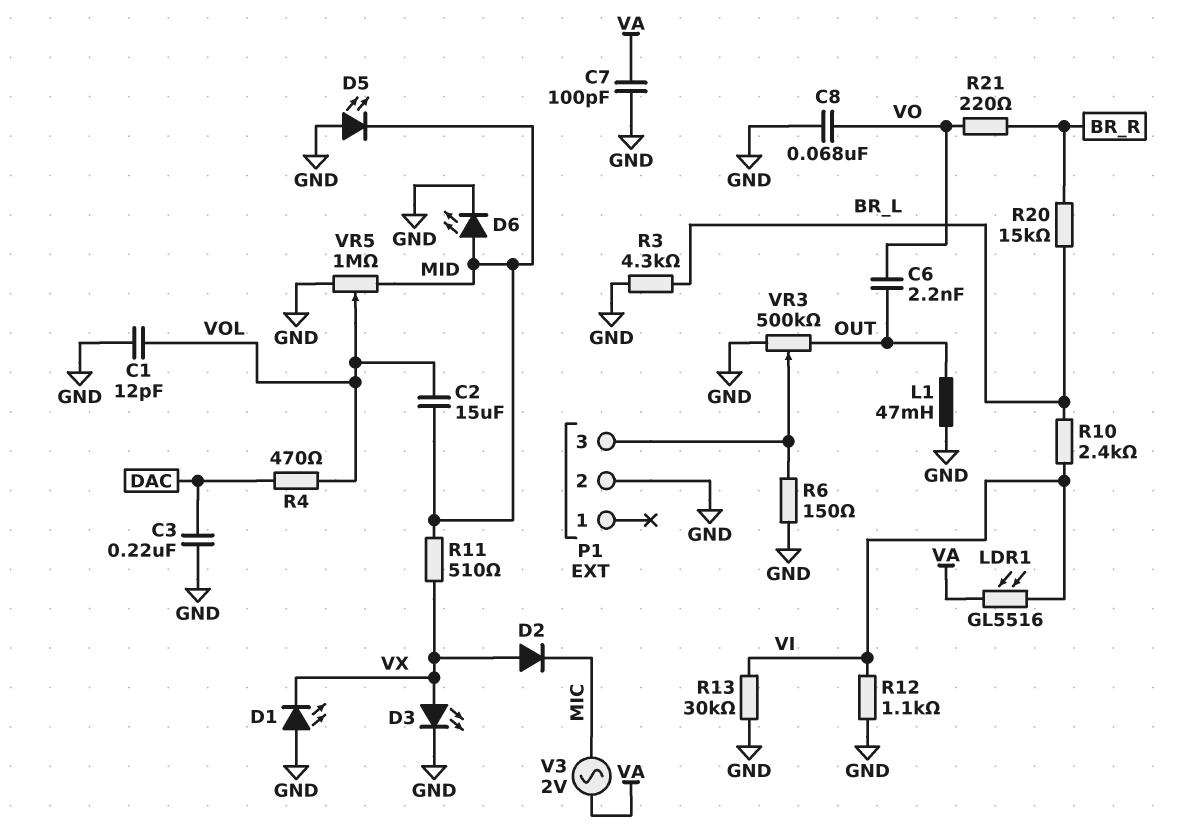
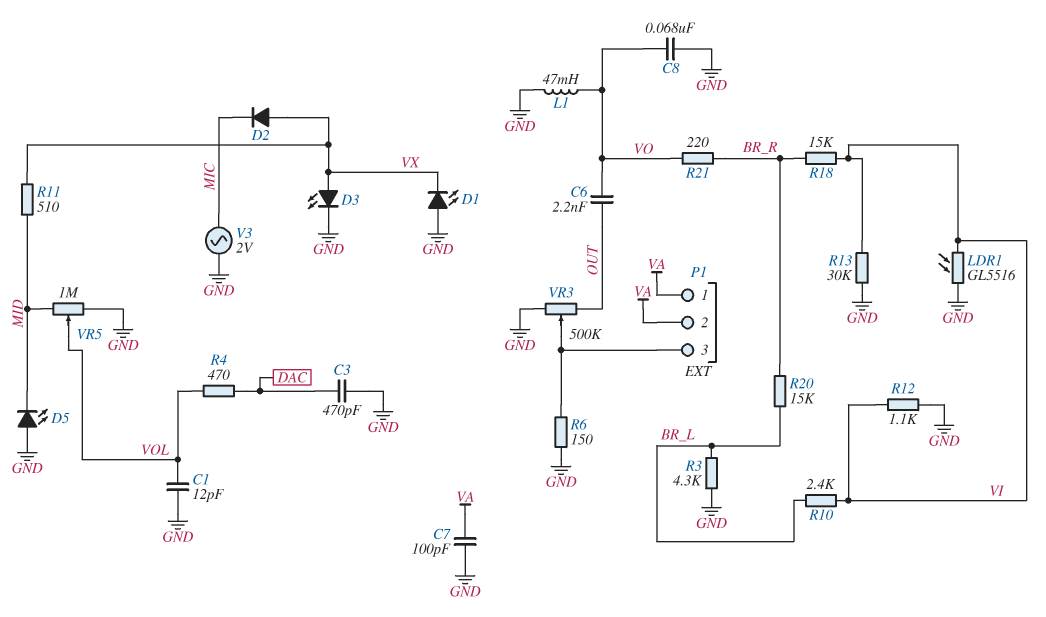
C2: 15uF (MID, VOL) -> none
C3: 220nF (DAC, GND) -> 470pF (DAC, GND)
D6: LED (A MID, K GND) -> none
L1: 47mH (GND, OUT) -> 47mH (GND, VO)
LDR1: GL5516 (VA, VI) -> GL5516 (GND, VI)
P1 pin 1: none -> VA
P1 pin 2: GND -> VA
R18: none -> 15k (BR_R, VI)
V3: AC 2V (MIC, VA) -> AC 2V (GND, MIC)

